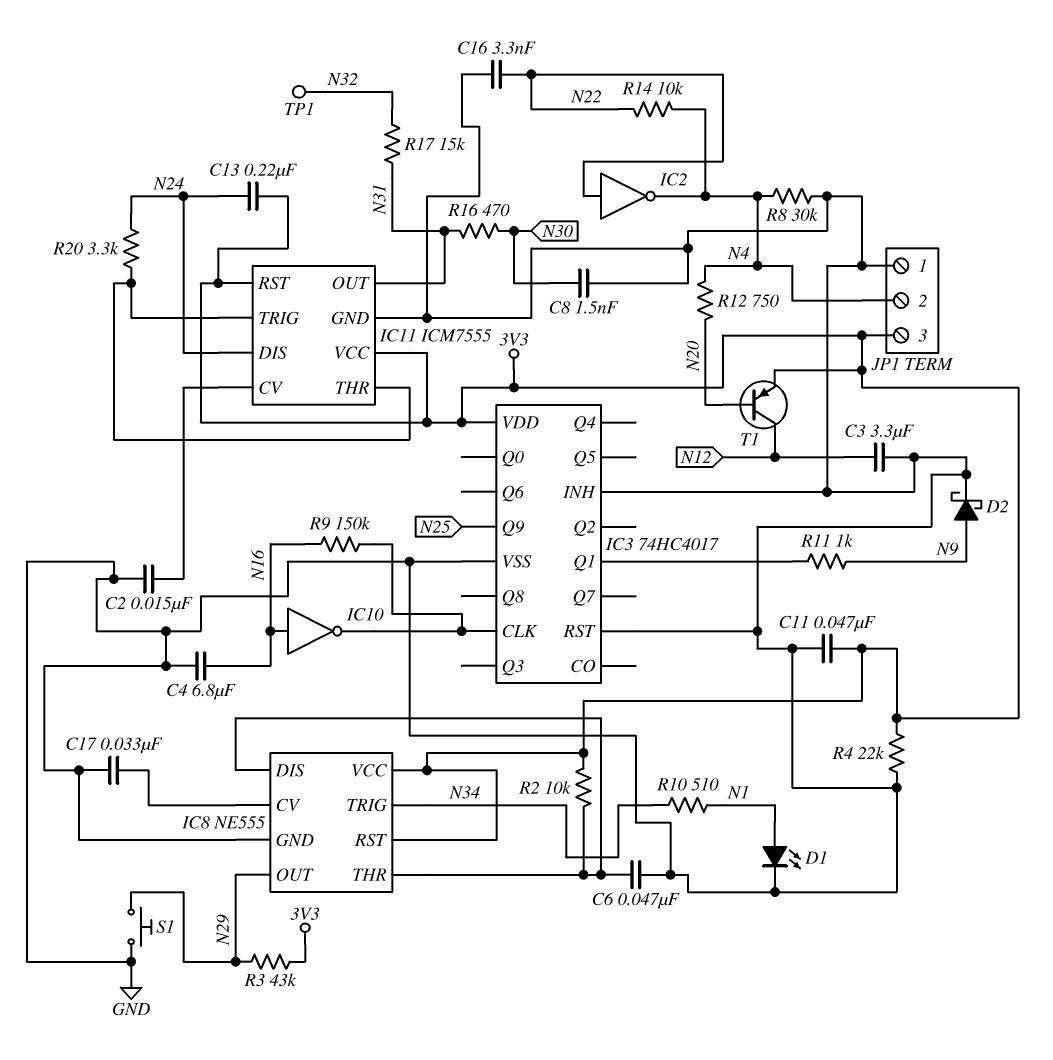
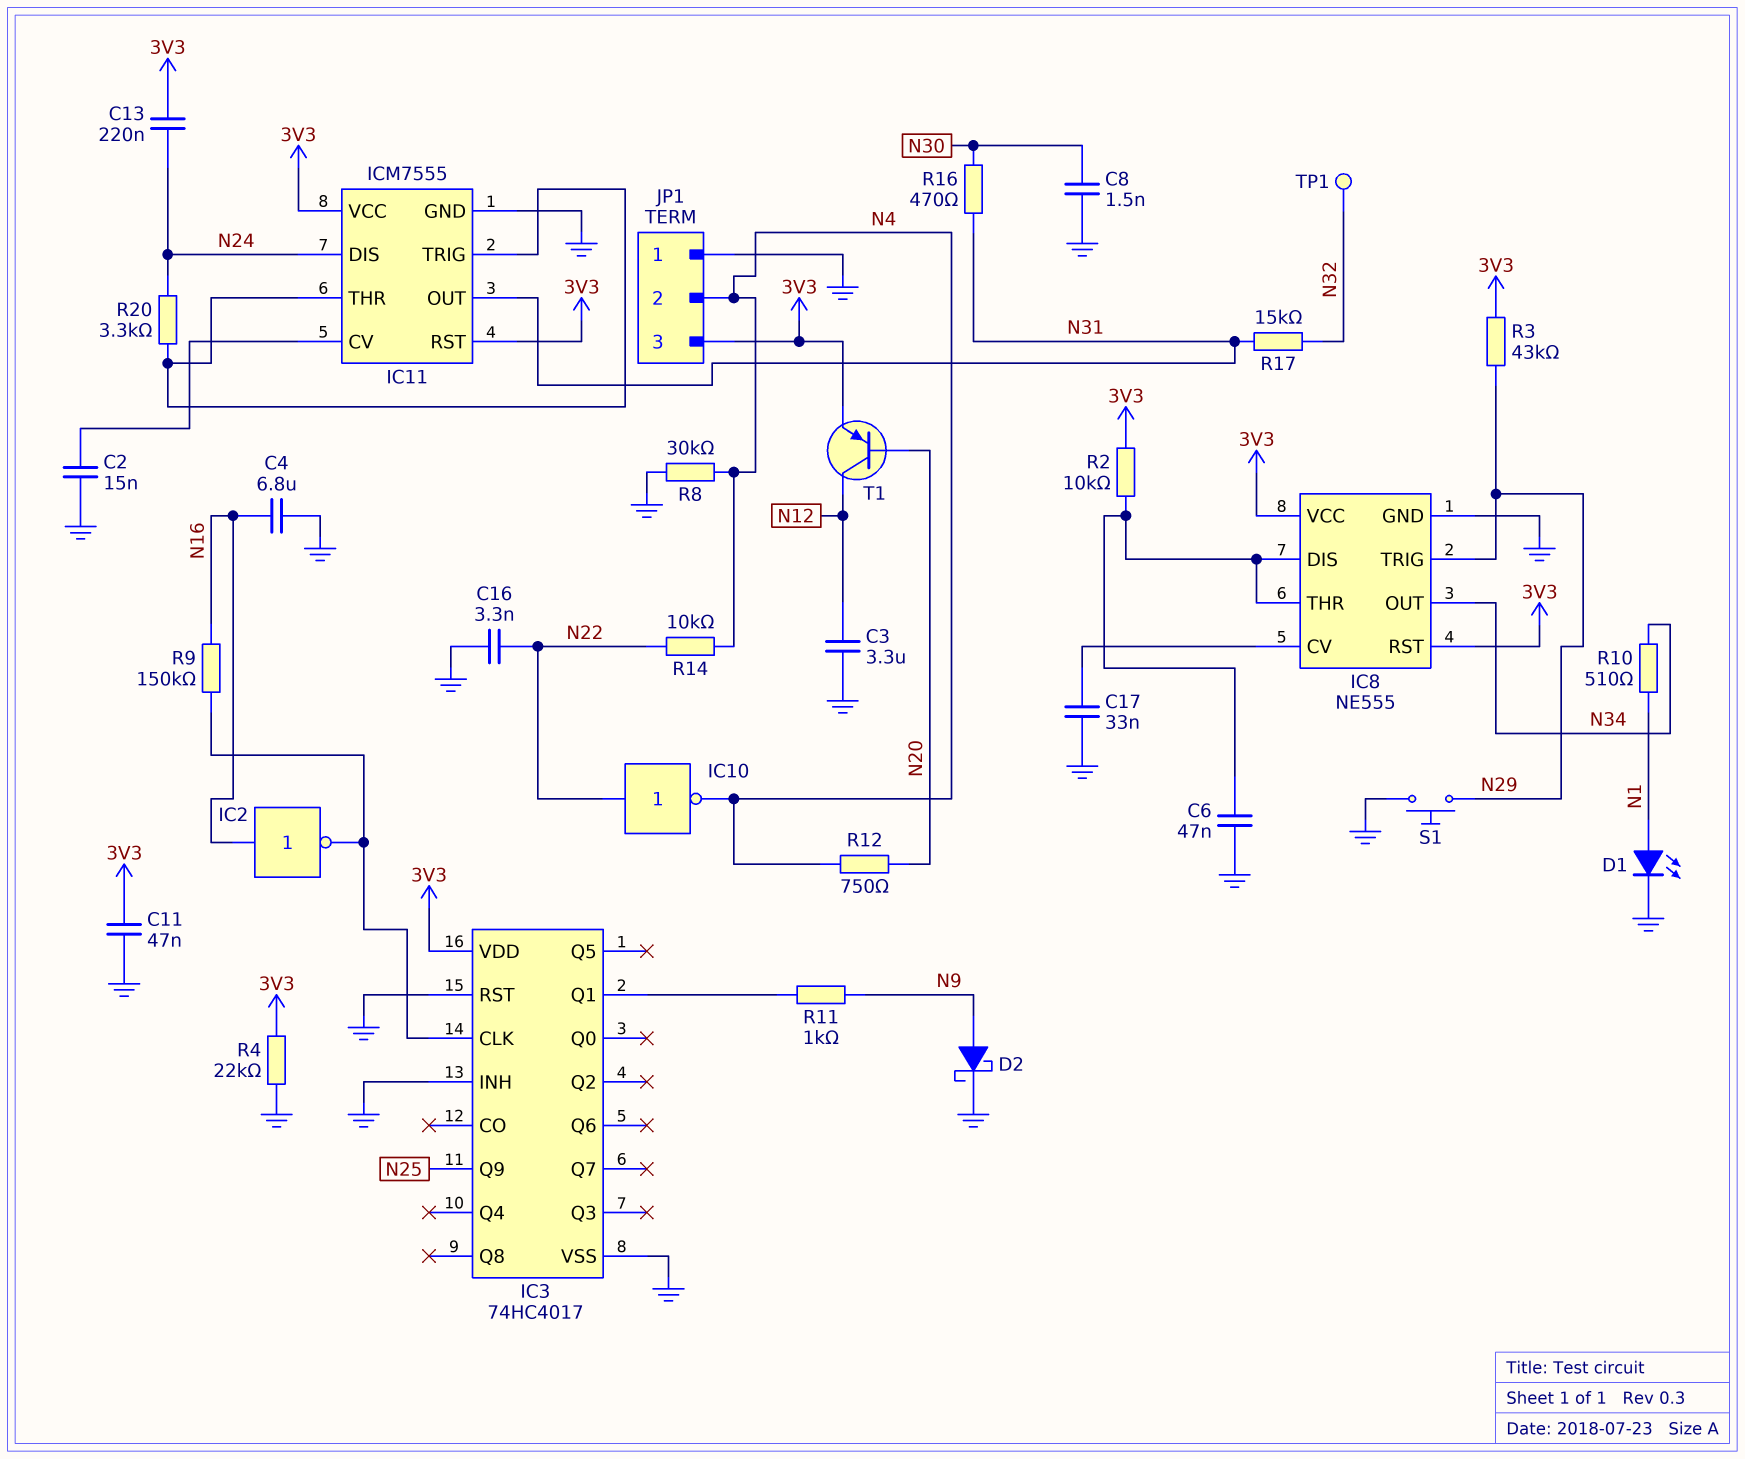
IC2: NOT (in N22, out N4) -> NOT (in N16, out IC3/CLK)
IC8 pin OUT: N29 -> N34
IC8 pin TRIG: N34 -> N29
IC10: NOT (in N16, out IC3/CLK) -> NOT (in N22, out N4)

